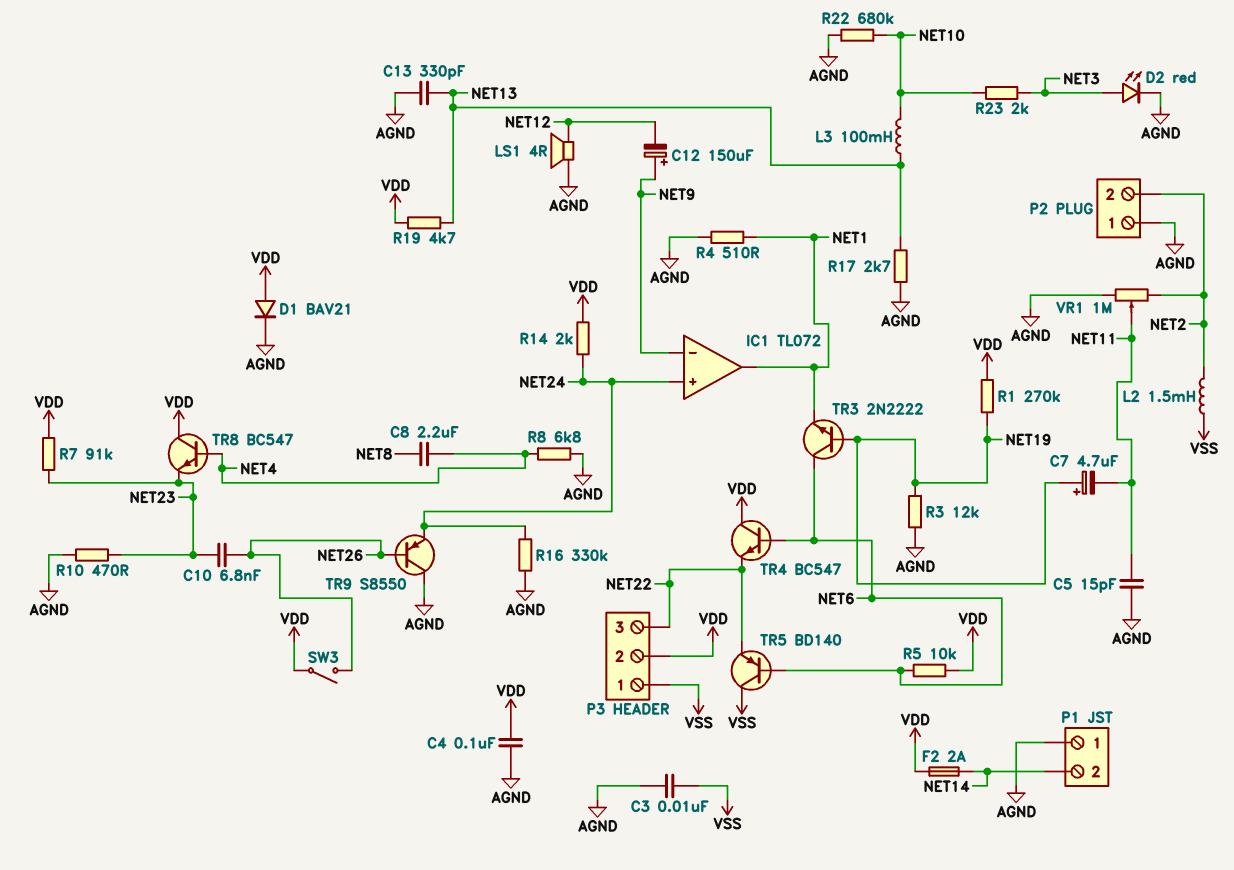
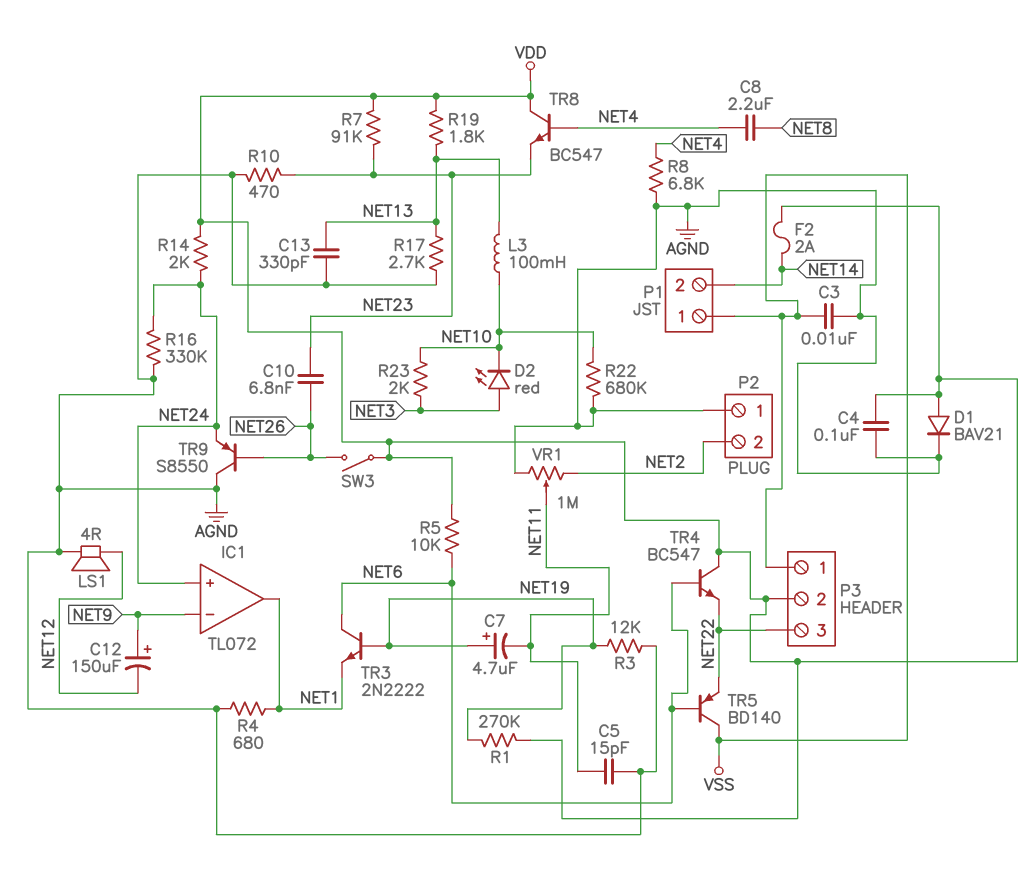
D2: LED red (A NET3, K AGND) -> LED red (A NET3, K NET10)
L2: 1.5mH (NET2, VSS) -> none
P1 pin 1: AGND -> VSS
R4: 510 (AGND, NET1) -> 680 (AGND, NET1)
R19: 4.7k (NET13, VDD) -> 1.8k (NET13, VDD)

